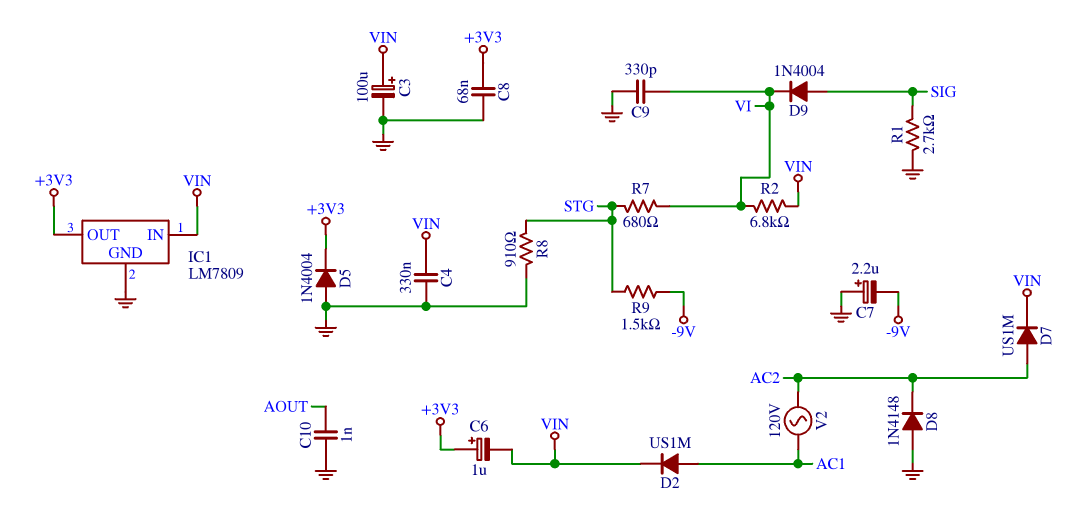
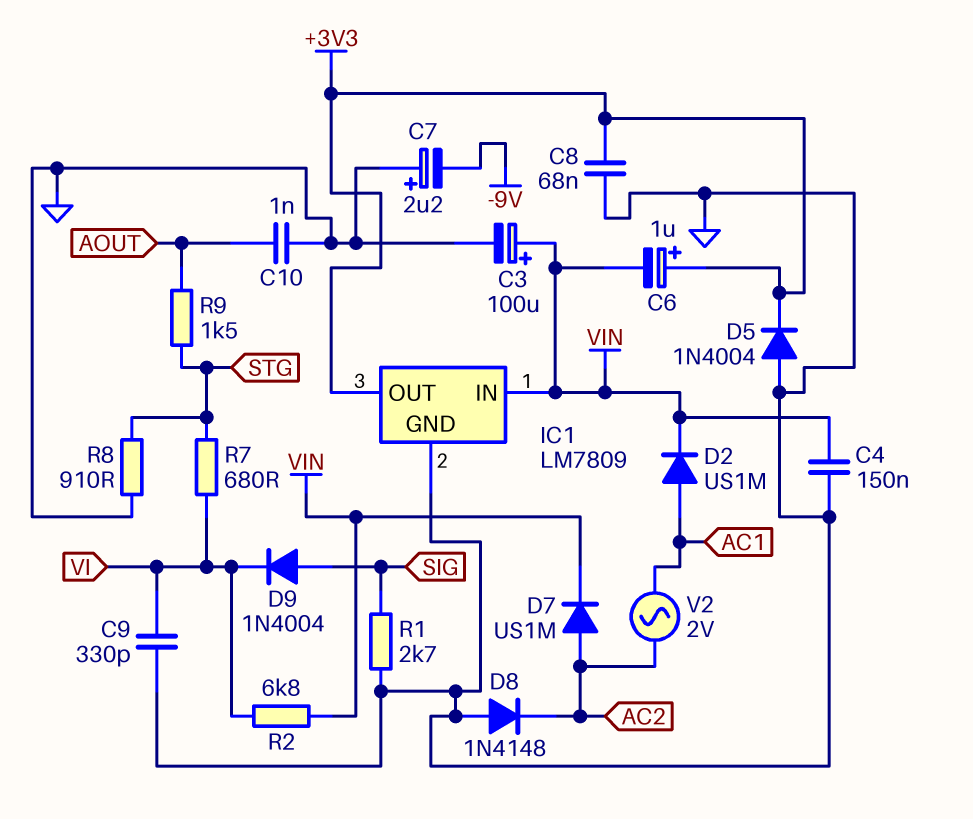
C4: 330nF (GND, VIN) -> 150nF (GND, VIN)
R9: 1.5k (-9V, STG) -> 1.5k (AOUT, STG)
V2: AC 120V (AC1, AC2) -> AC 2V (AC1, AC2)

